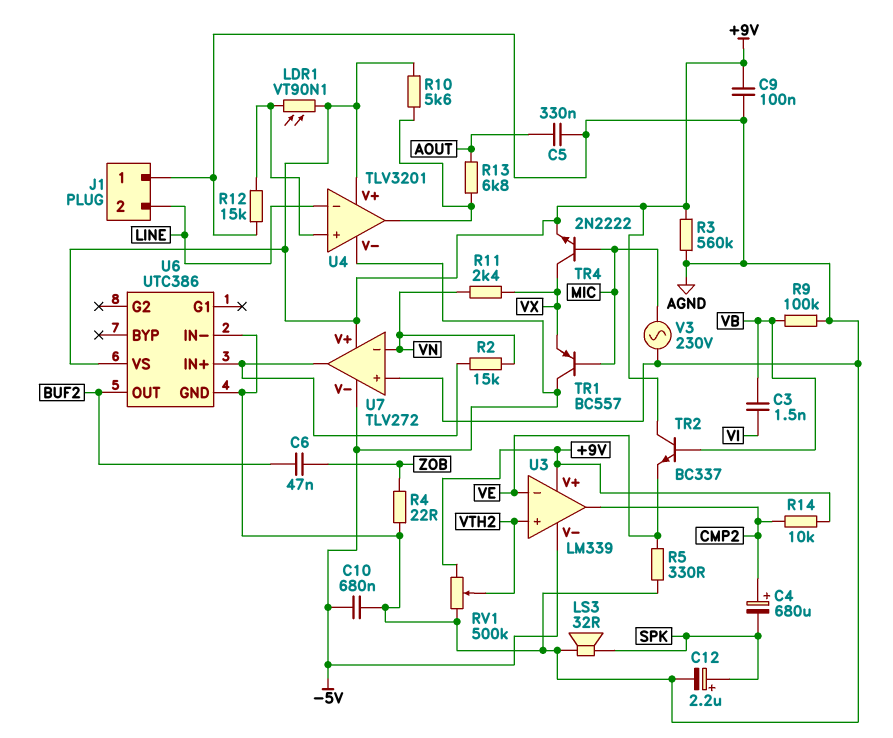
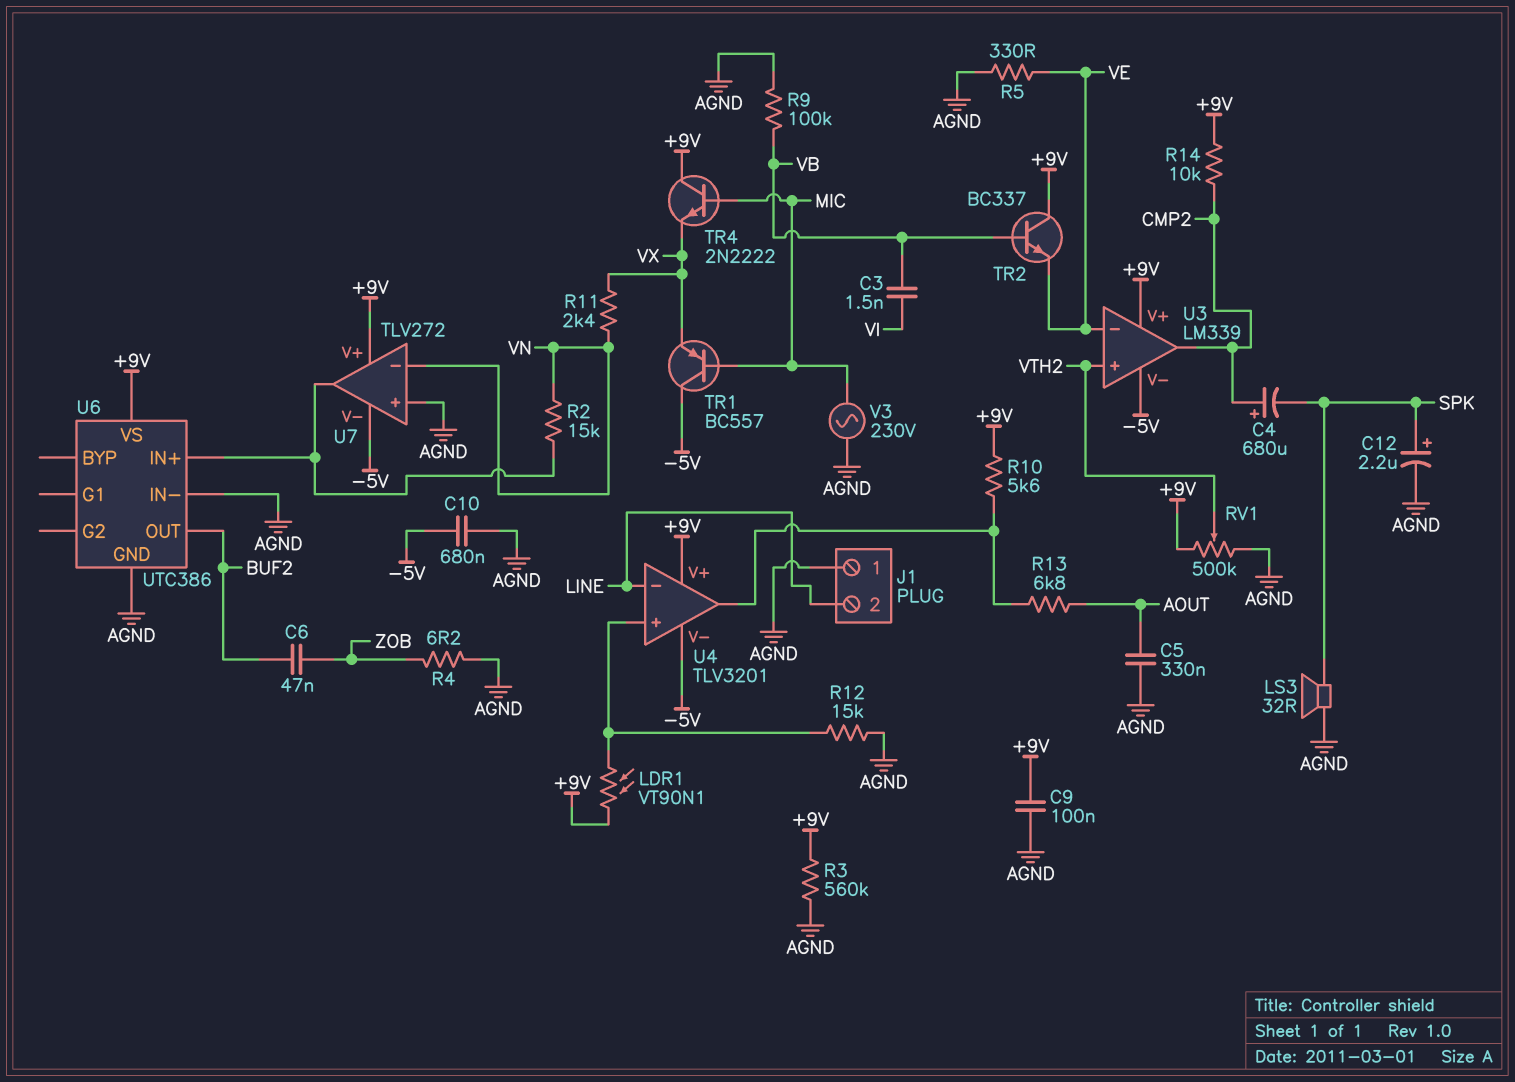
R4: 22 (AGND, ZOB) -> 6.2 (AGND, ZOB)
TR4: NPN 2N2222 (B MIC, C VX, E +9V) -> NPN 2N2222 (B MIC, C +9V, E VX)

